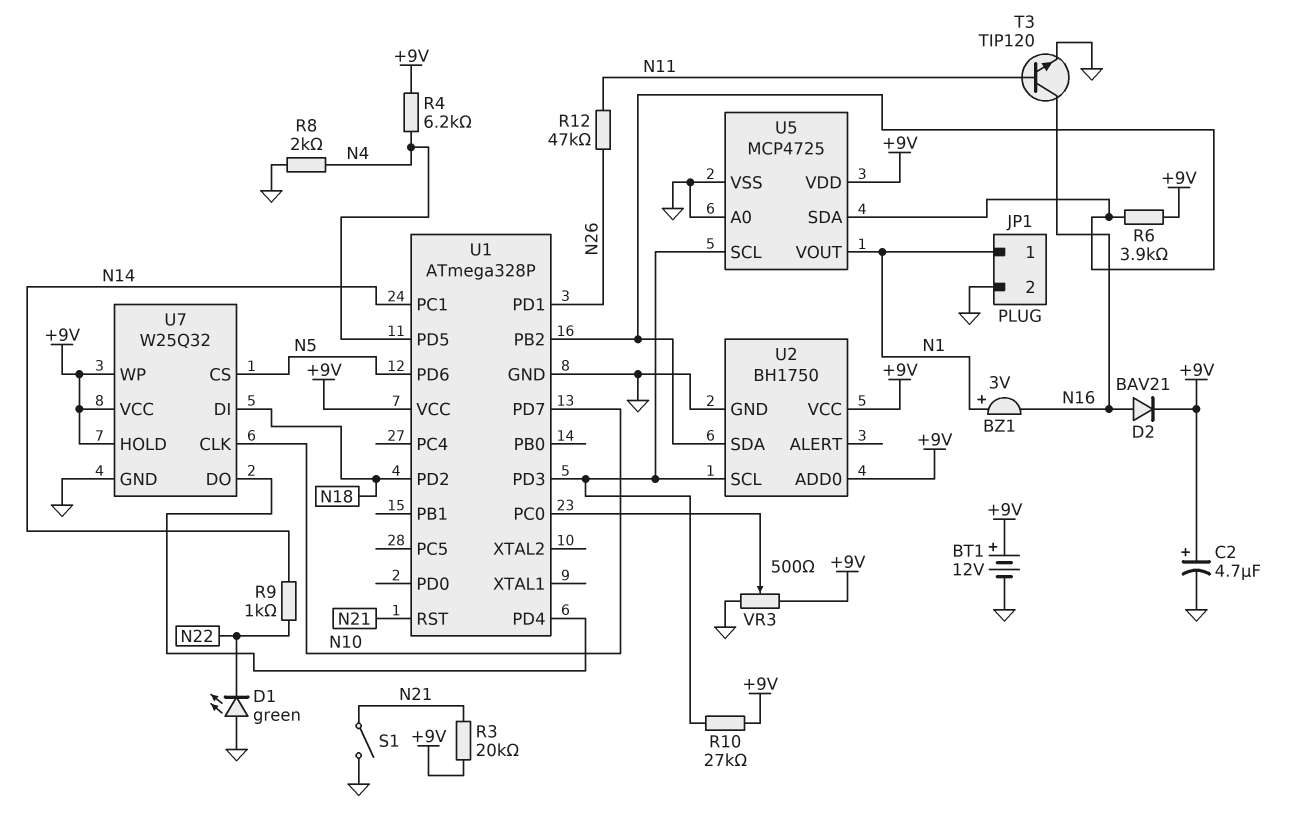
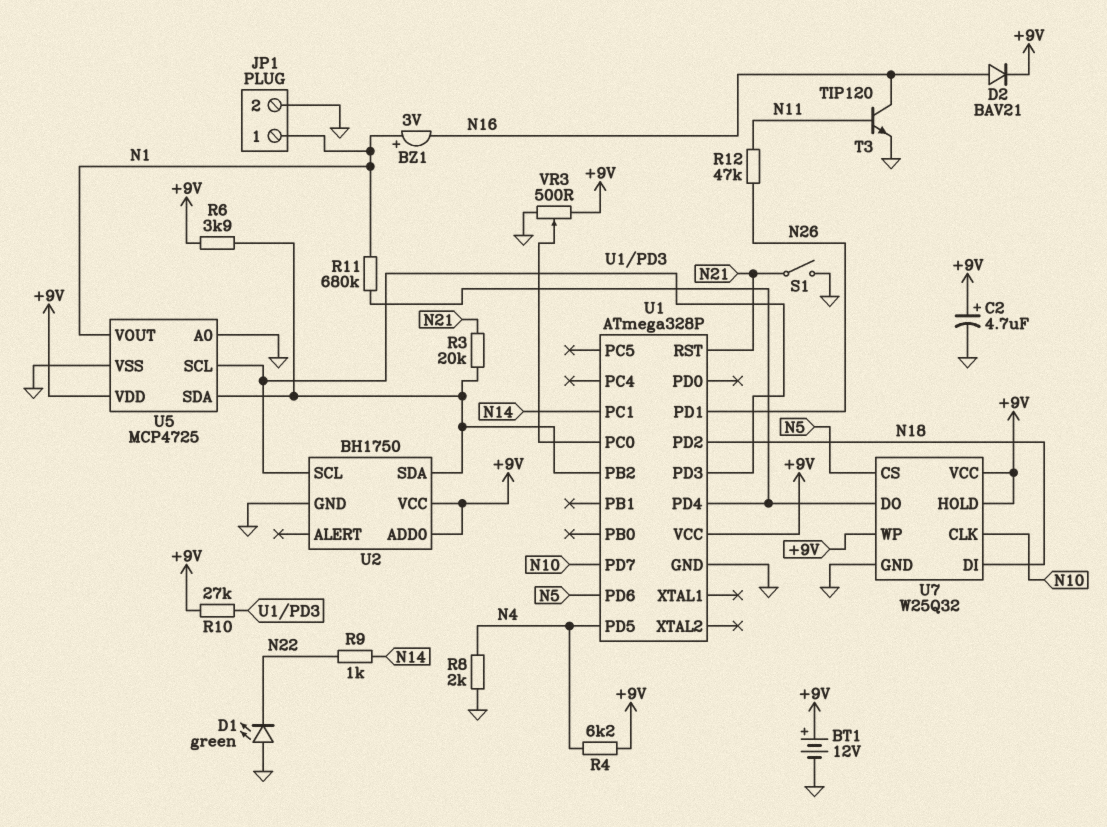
R3: 20k (+9V, N21) -> 20k (N21, U1/PB2)
R11: none -> 680k (N1, U1/PD4)

